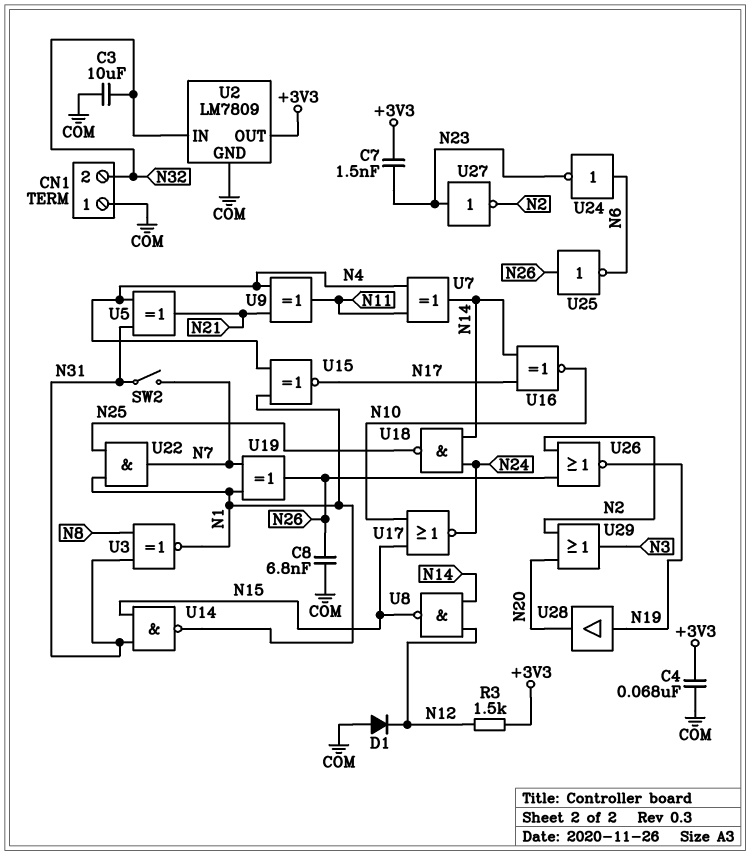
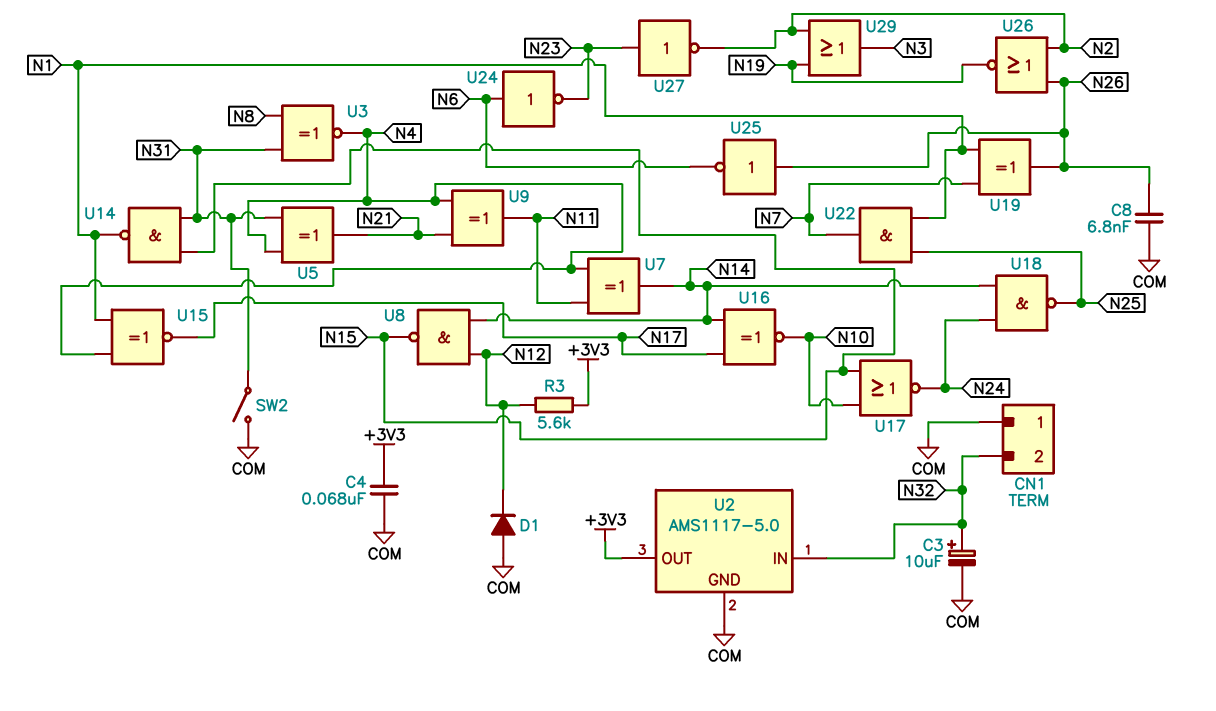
C3: 10uF (COM, N32) -> 10uF (plus N32, minus COM)
C7: 1.5nF (+3V3, N23) -> none
R3: 1.5k (+3V3, N12) -> 5.6k (+3V3, N12)
SW2: switch (N7, N31) -> switch (COM, N31)
U2: LM7809 -> AMS1117-5.0
U3: XNOR (in N8, in N31, out N1) -> XNOR (in N8, in N31, out N4)
U28: buffer (in N19, out N20) -> none
U29: OR (in N2, in N20, out N3) -> OR (in N2, in N19, out N3)

